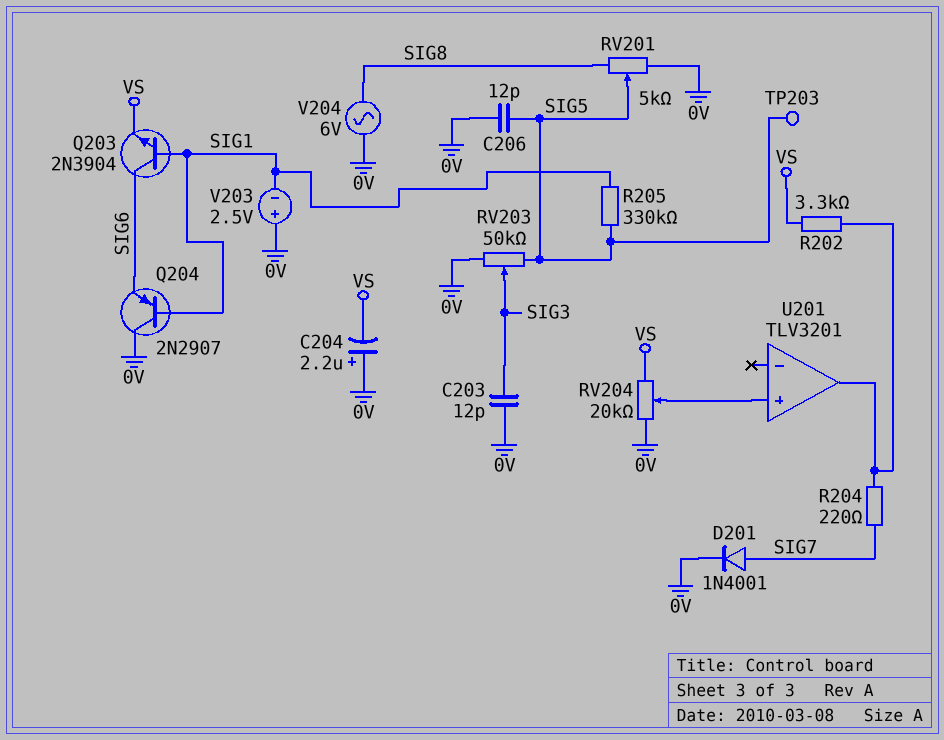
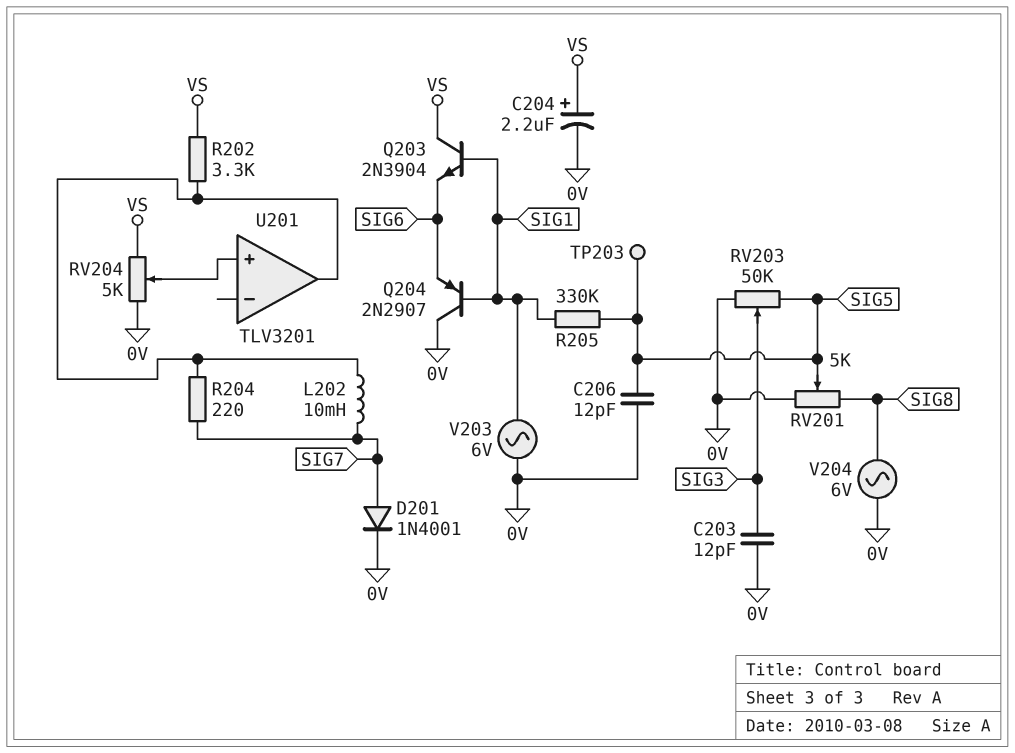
C204: 2.2uF (plus 0V, minus VS) -> 2.2uF (plus VS, minus 0V)
L202: none -> 10mH (SIG7, U201/out)
Q203: NPN 2N3904 (B SIG1, C SIG6, E VS) -> NPN 2N3904 (B SIG1, C VS, E SIG6)
RV204: 20k (0V, VS, wiper U201/in+) -> 5k (0V, VS, wiper U201/in+)
V203: 2.5V (plus 0V, minus SIG1) -> AC 6V (0V, SIG1)

